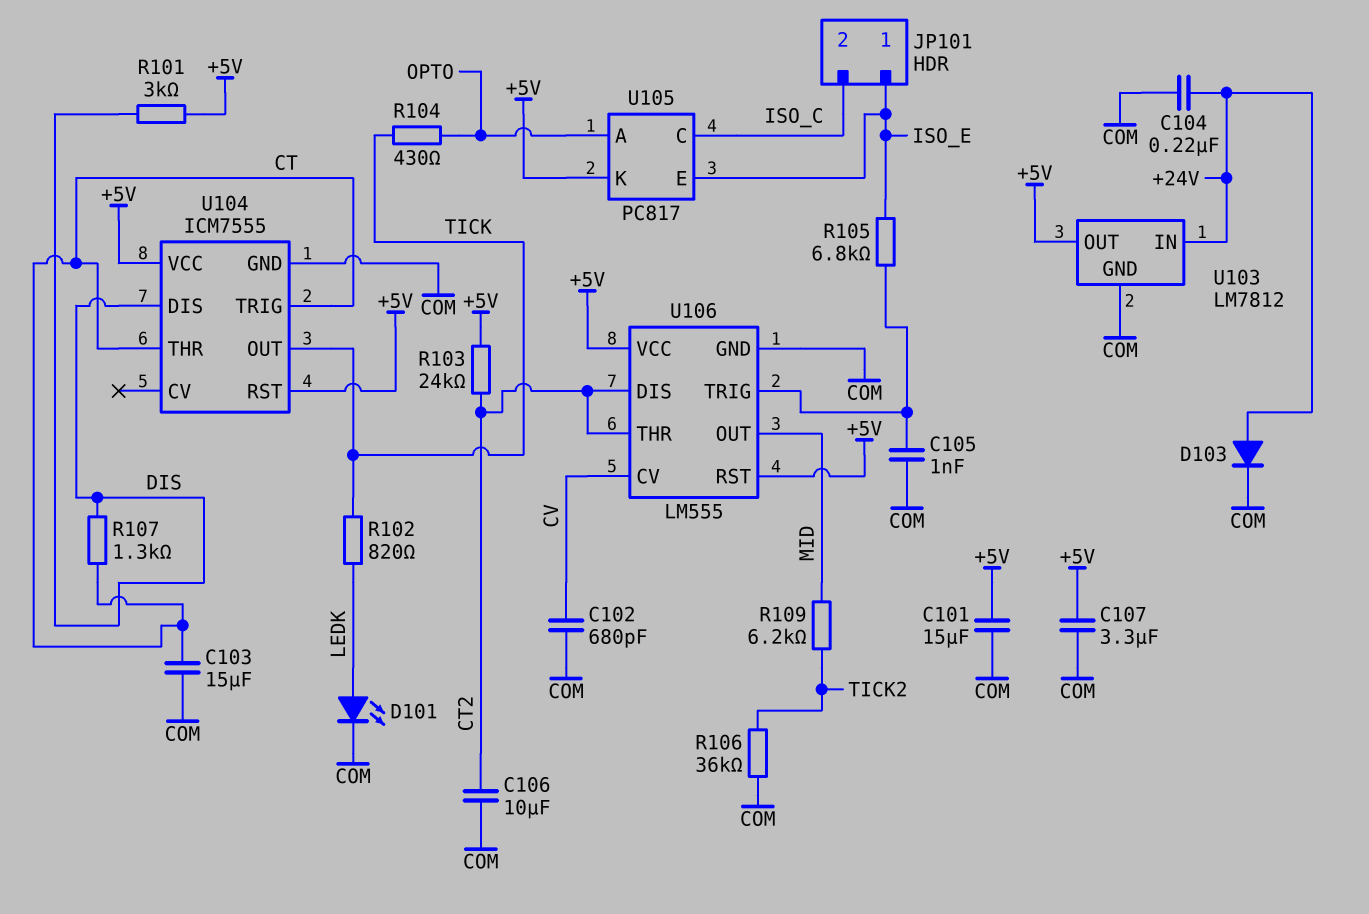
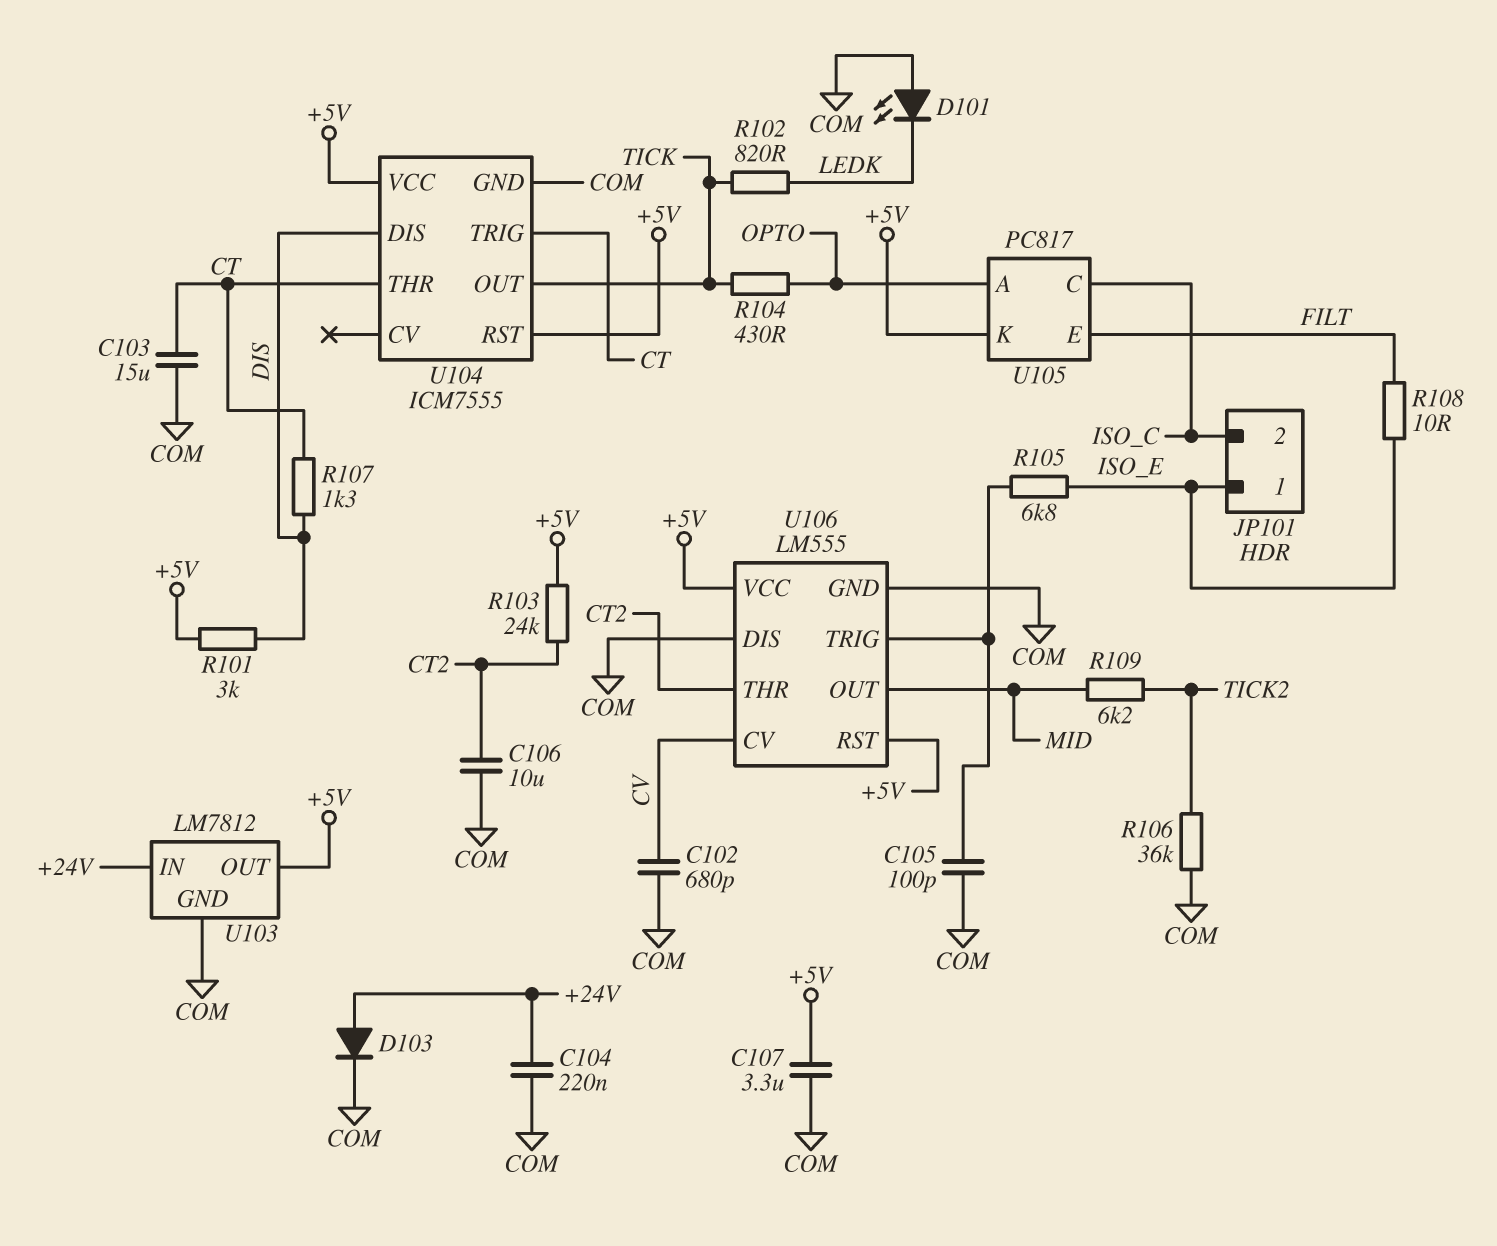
C101: 15uF (+5V, COM) -> none
C105: 1nF (COM, U106/TRIG) -> 100pF (COM, U106/TRIG)
D101: LED (A LEDK, K COM) -> LED (A COM, K LEDK)
R108: none -> 10 (FILT, ISO_E)
U105 pin E: ISO_E -> FILT
U106 pin DIS: CT2 -> COM

